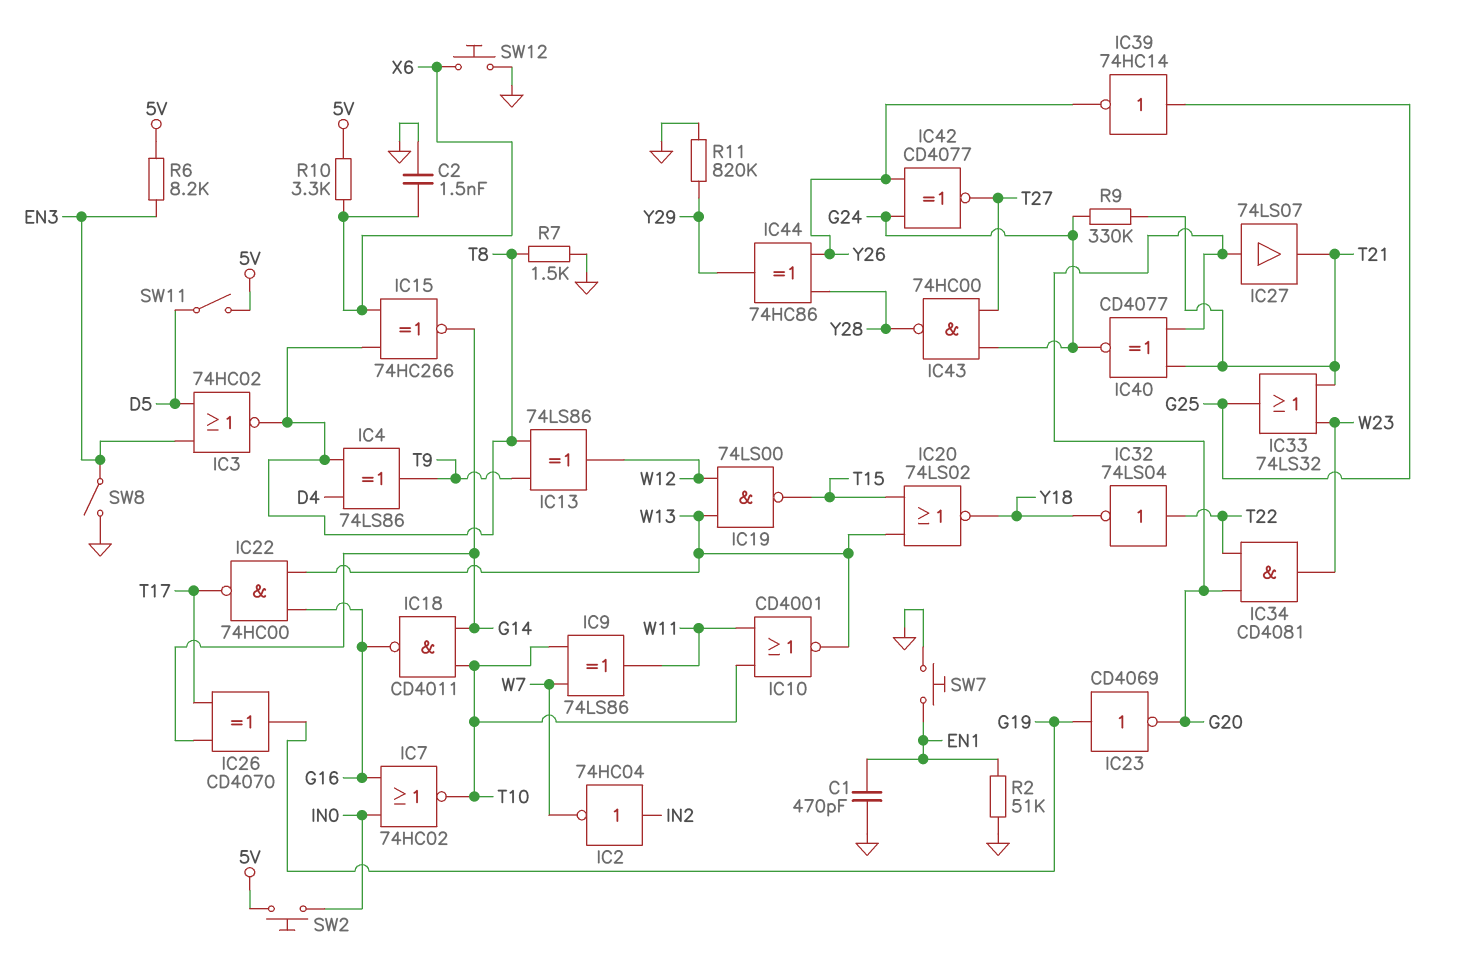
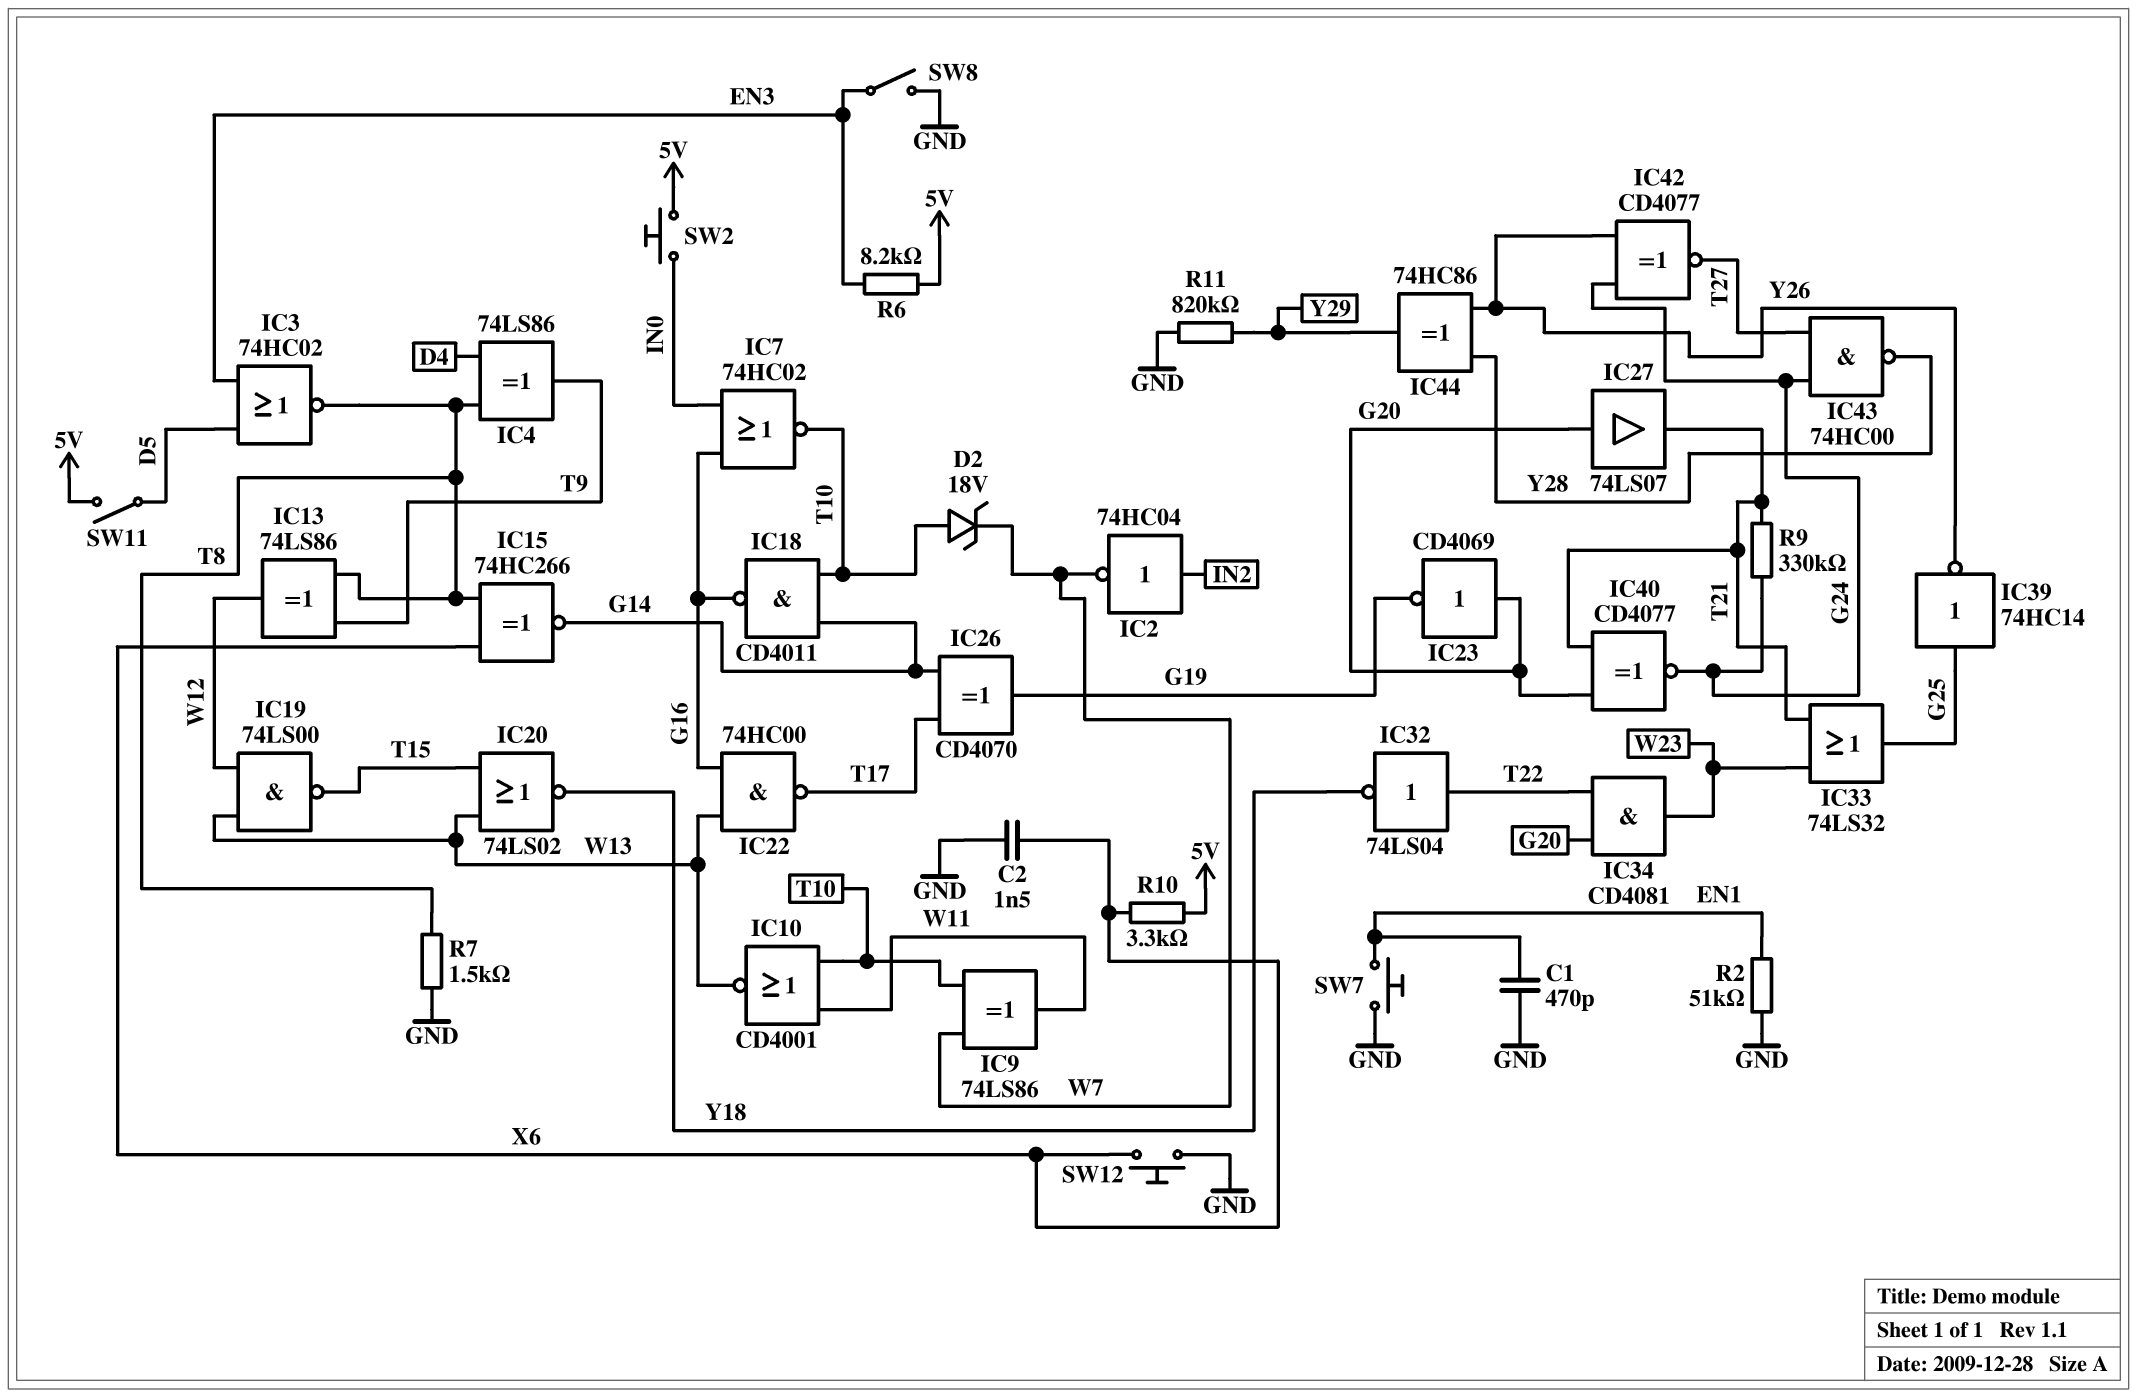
D2: none -> zener 18V (A T10, K W7)
IC23: NOT CD4069 (in G19, out G20) -> NOT CD4069 (in G20, out G19)

